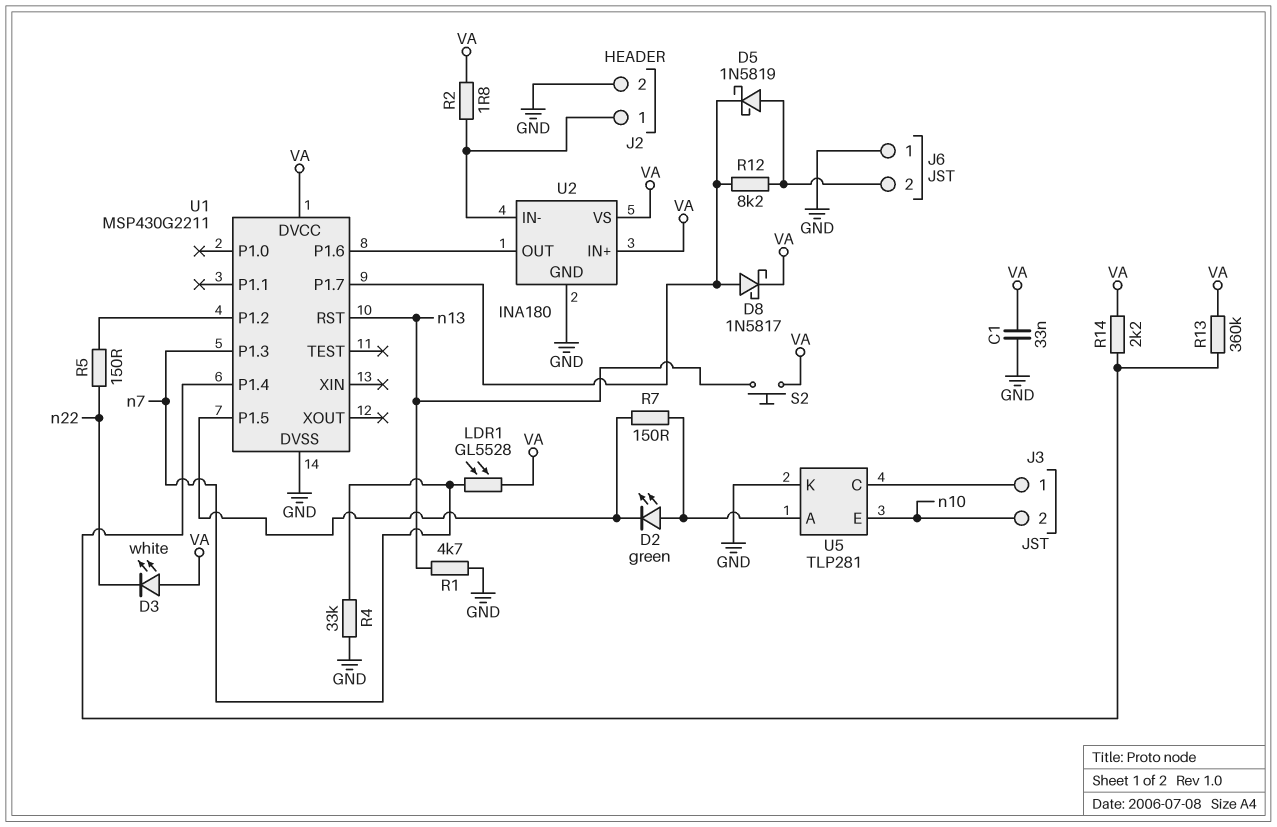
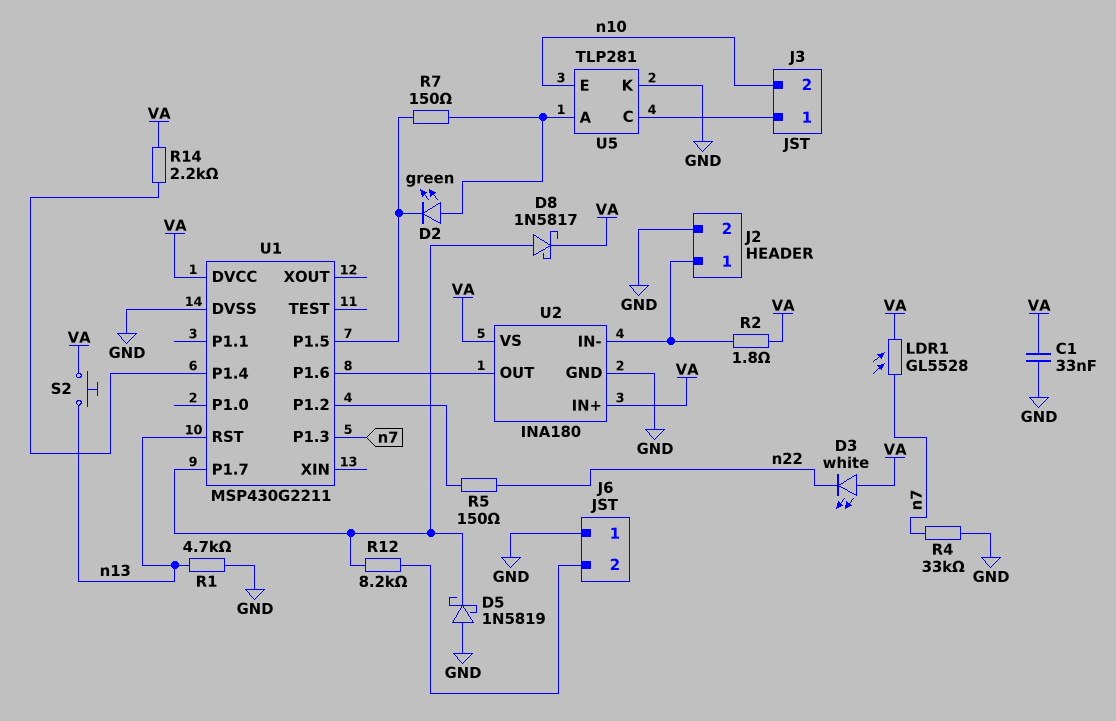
D5: schottky 1N5819 (A J6/2, K U1/P1.7) -> schottky 1N5819 (A GND, K U1/P1.7)
R13: 360k (U1/P1.4, VA) -> none

